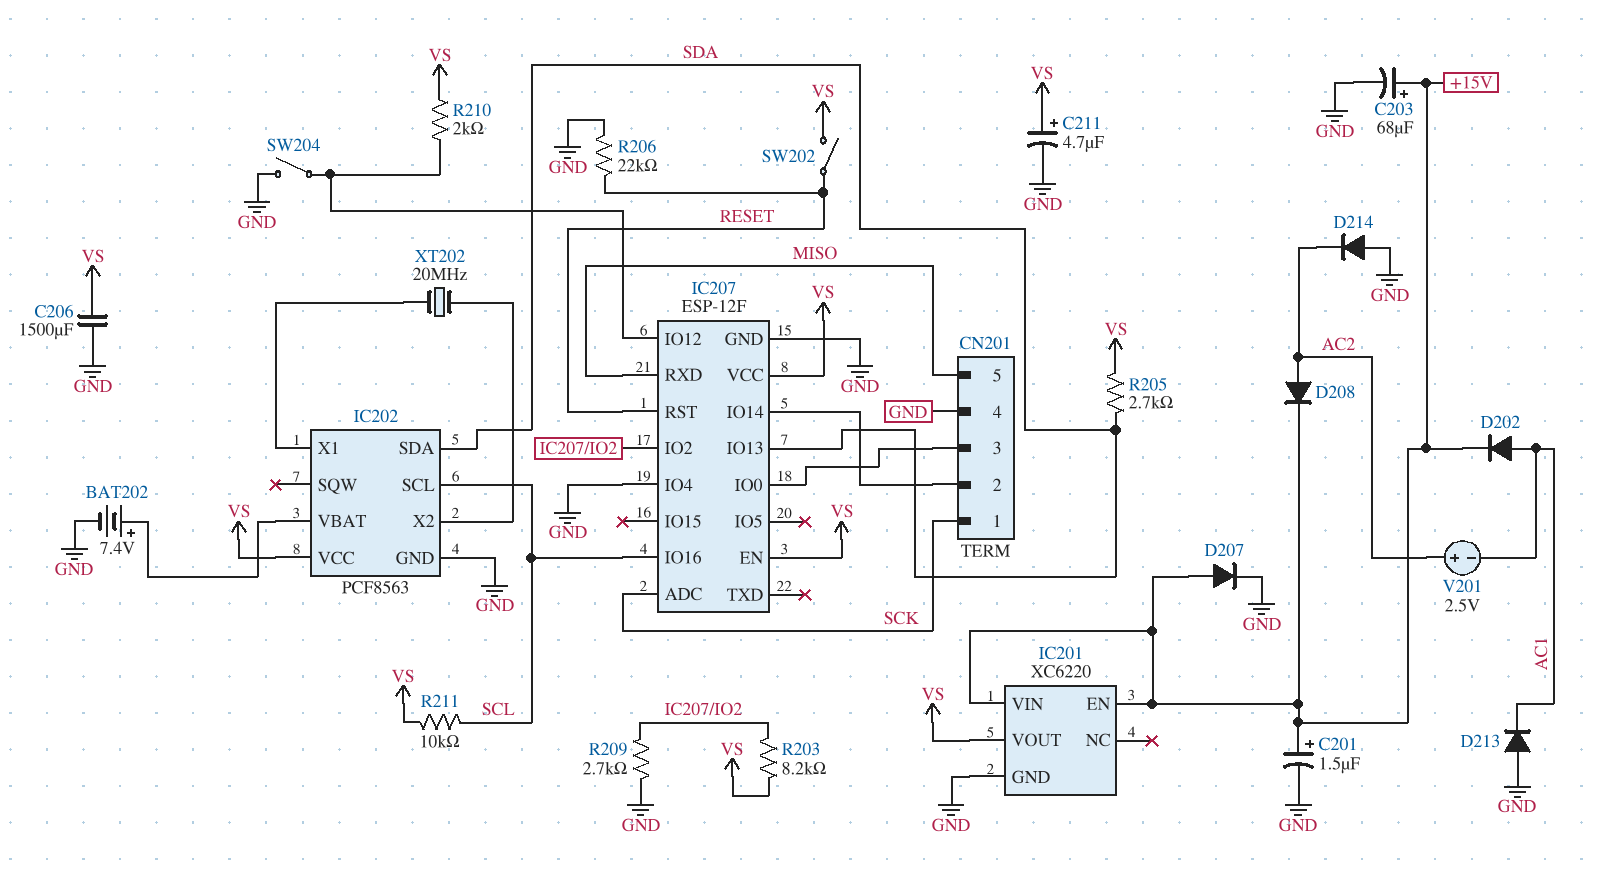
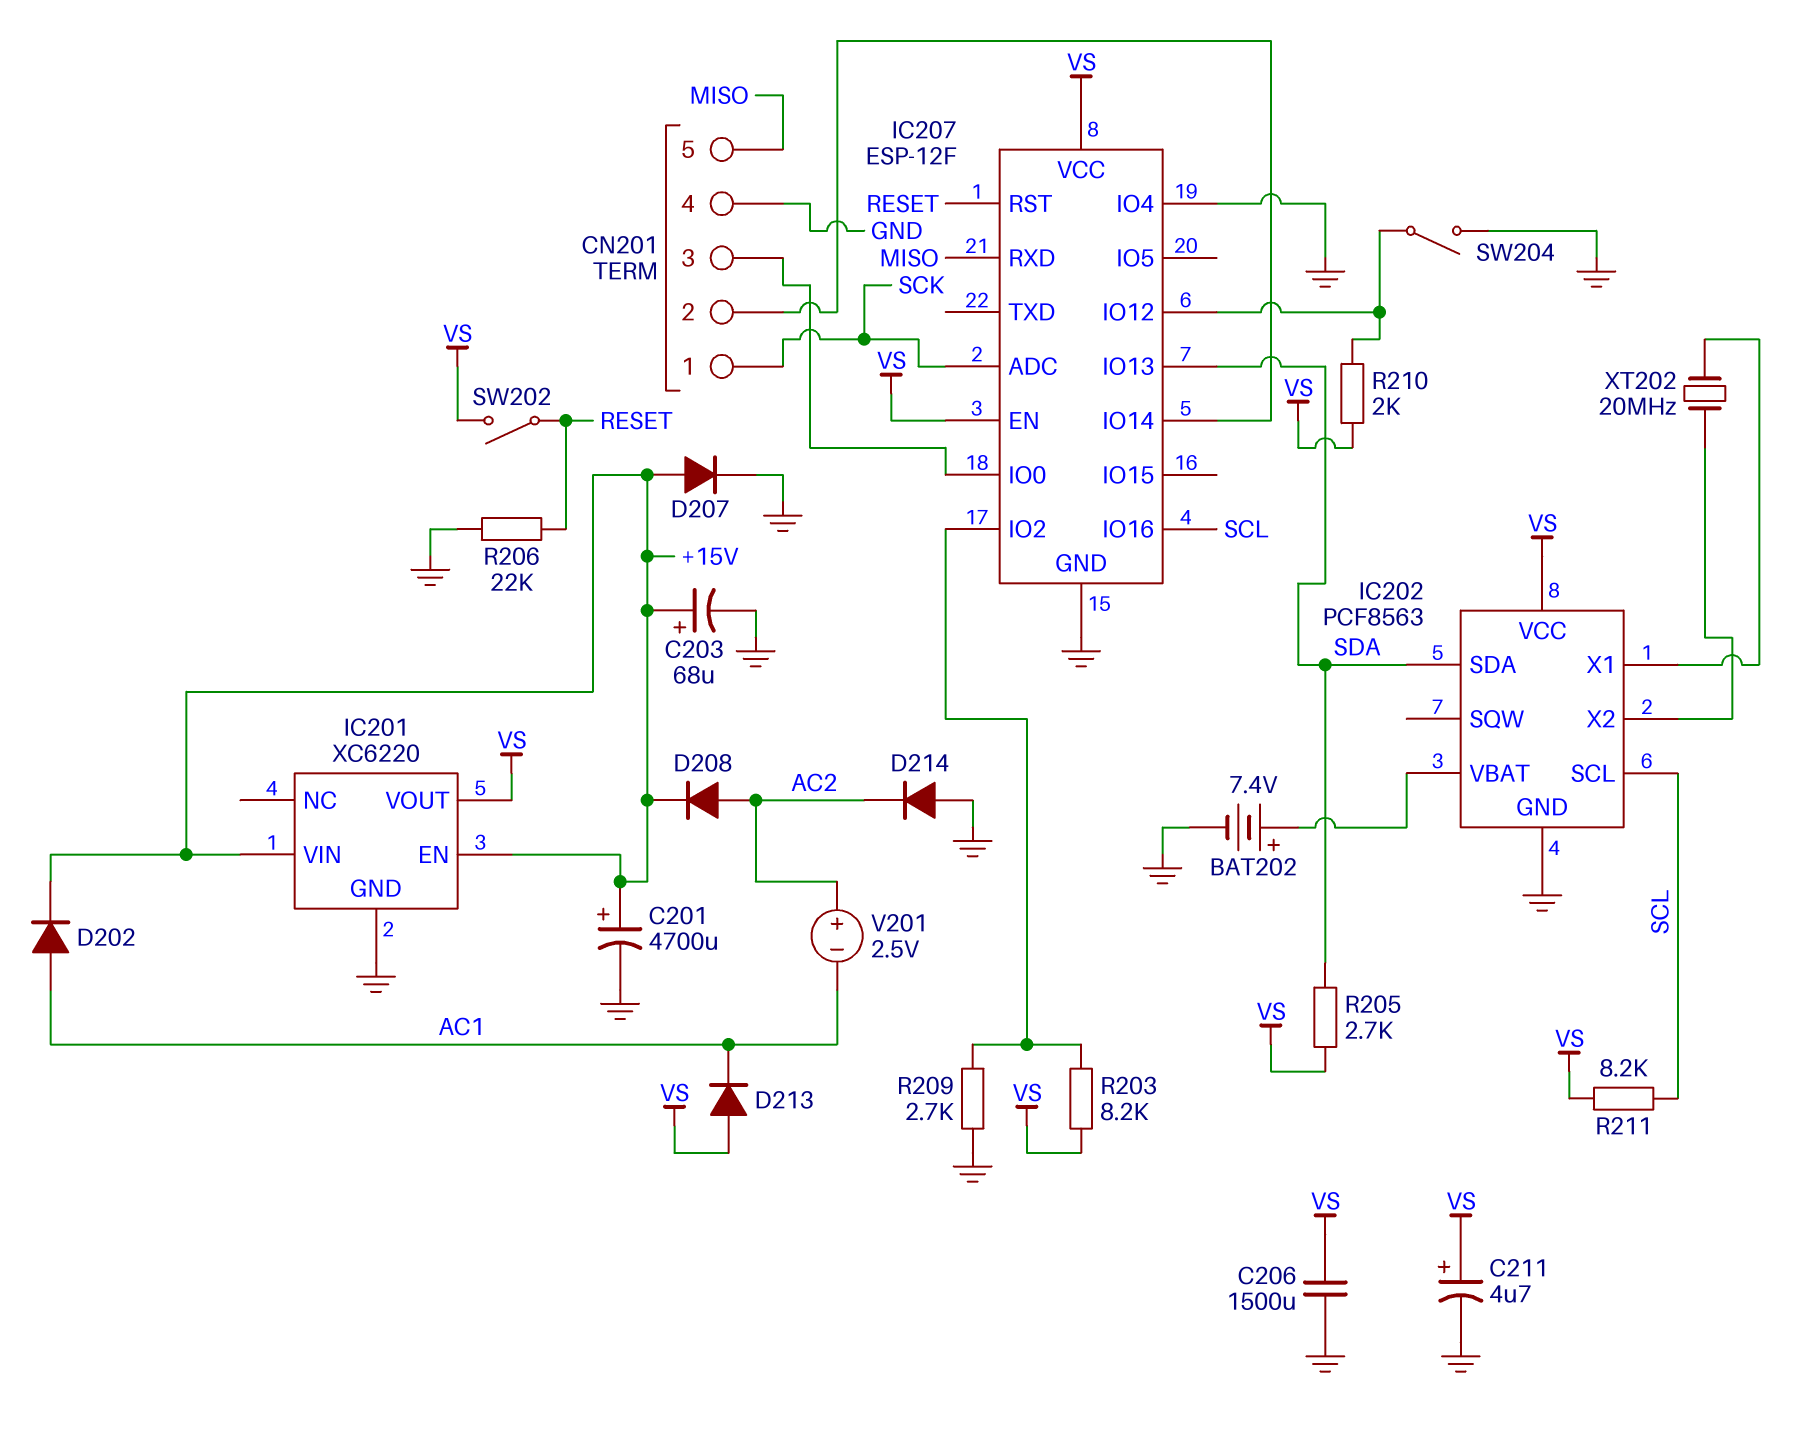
C201: 1.5uF (plus +15V, minus GND) -> 4700uF (plus +15V, minus GND)
D213: diode (A GND, K AC1) -> diode (A VS, K AC1)
R211: 10k (SCL, VS) -> 8.2k (SCL, VS)

